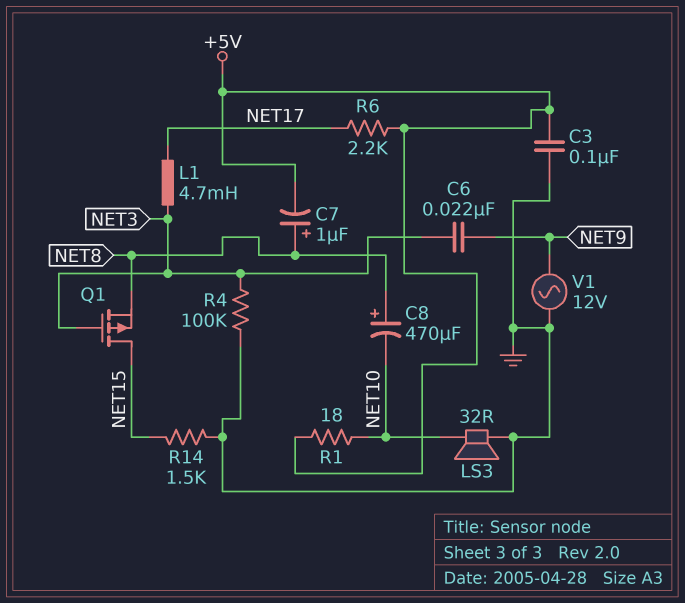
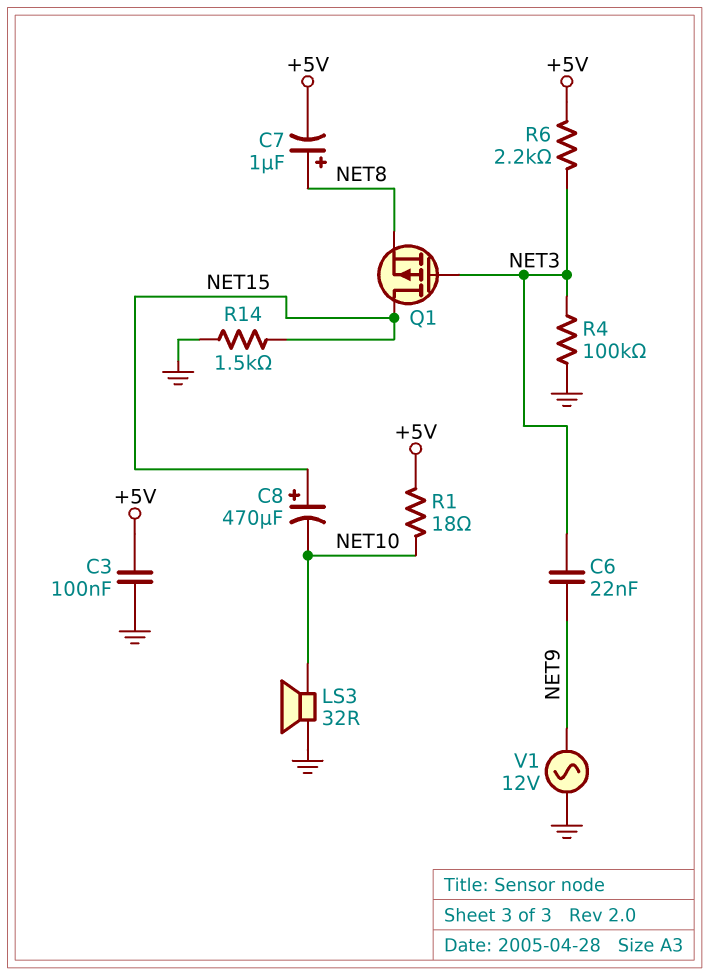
C8: 470uF (plus NET8, minus NET10) -> 470uF (plus NET15, minus NET10)
L1: 4.7mH (NET3, NET17) -> none
R6: 2.2k (+5V, NET17) -> 2.2k (+5V, NET3)

